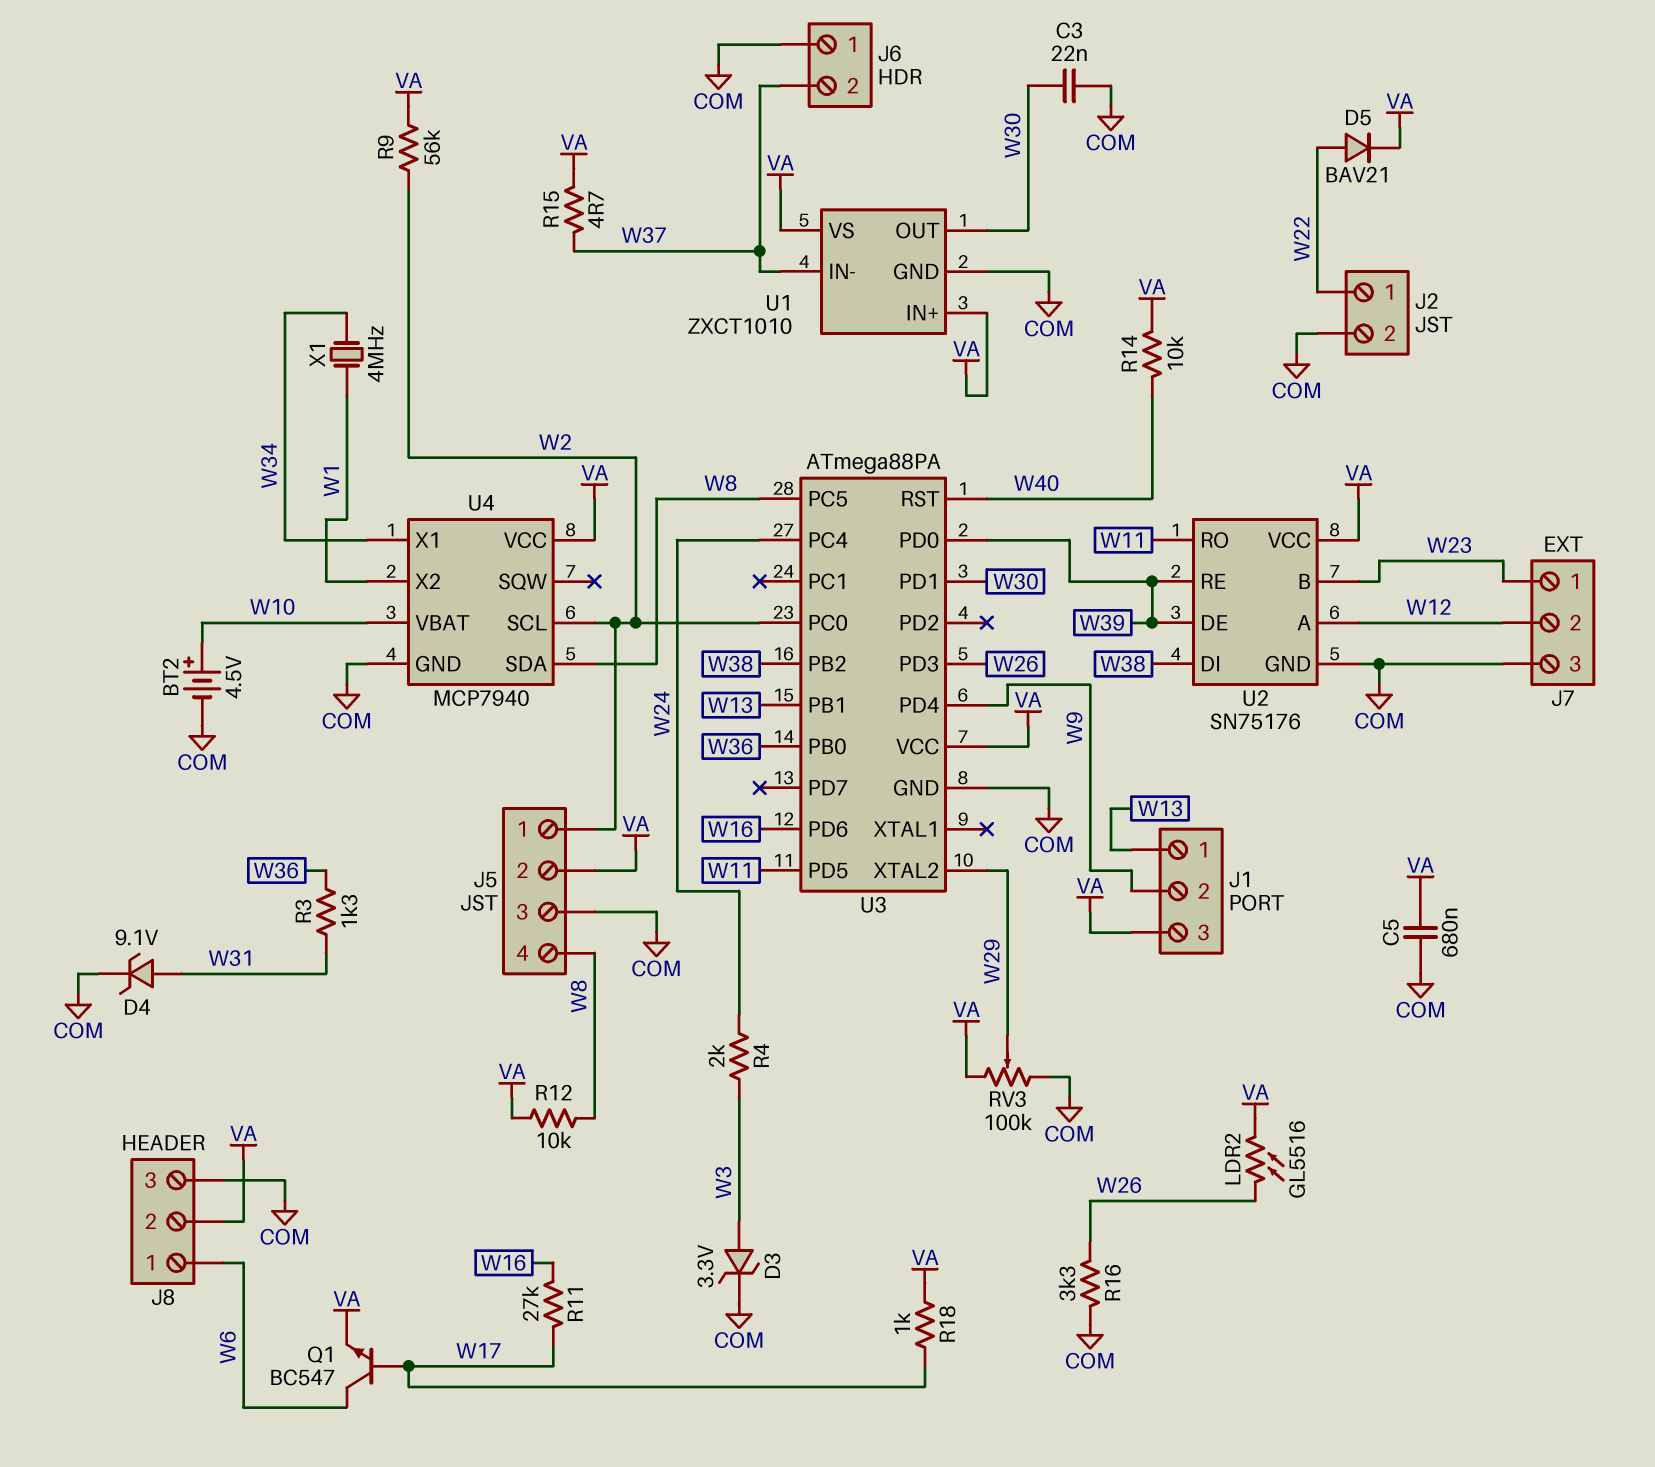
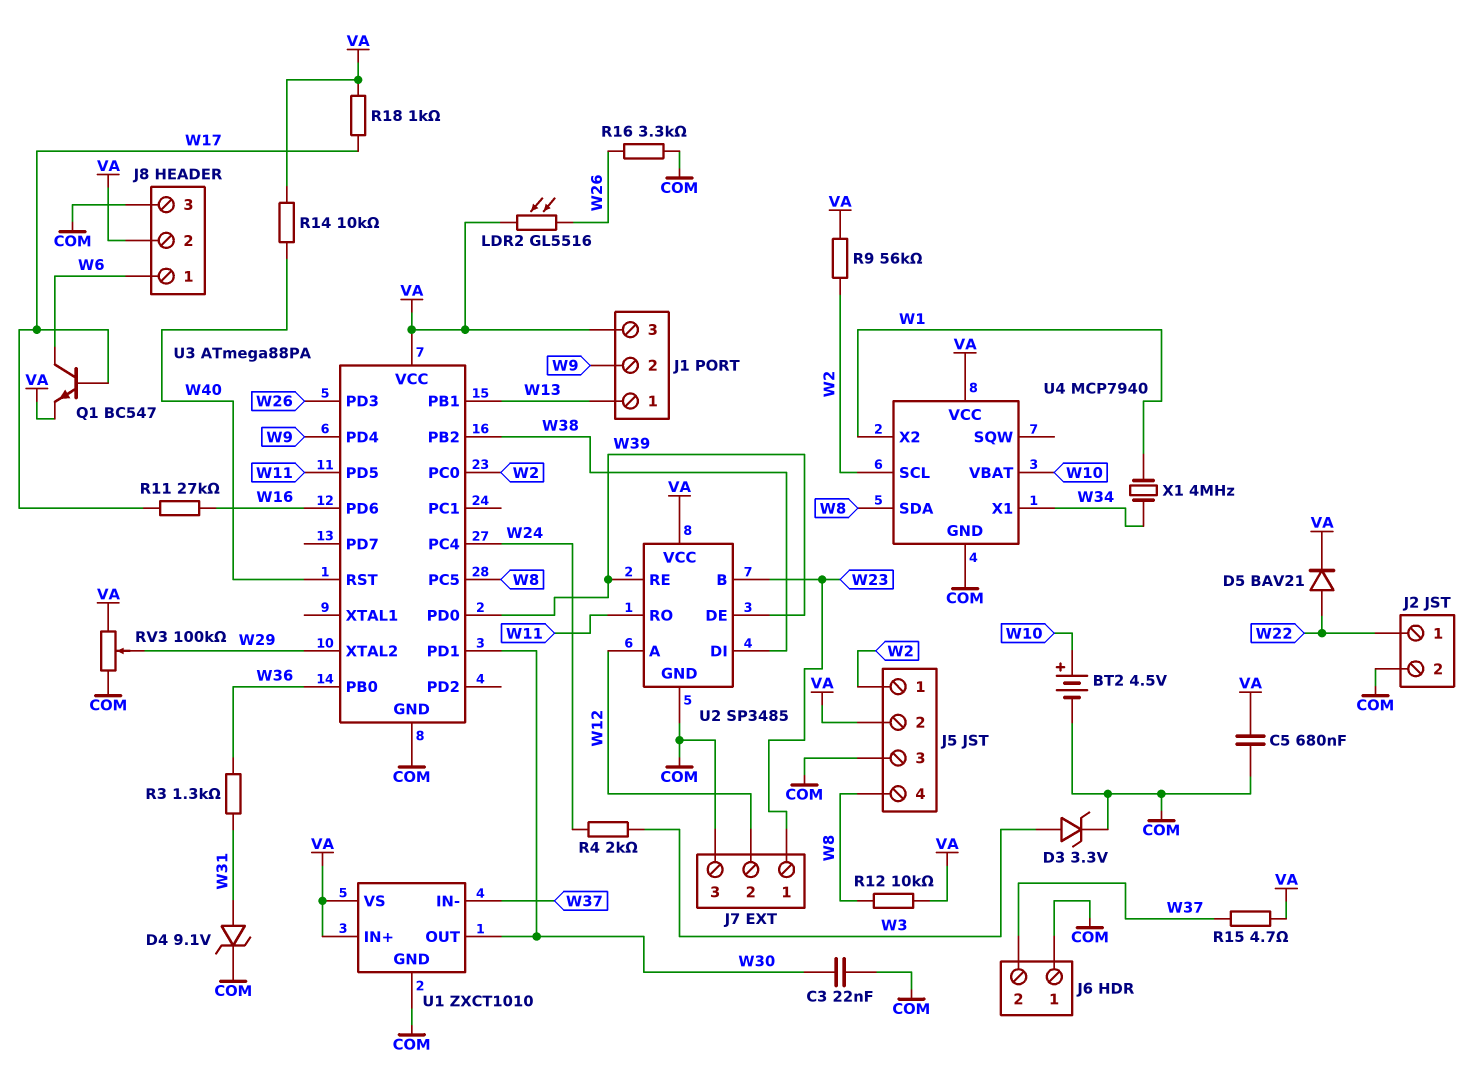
U2: SN75176 -> SP3485

